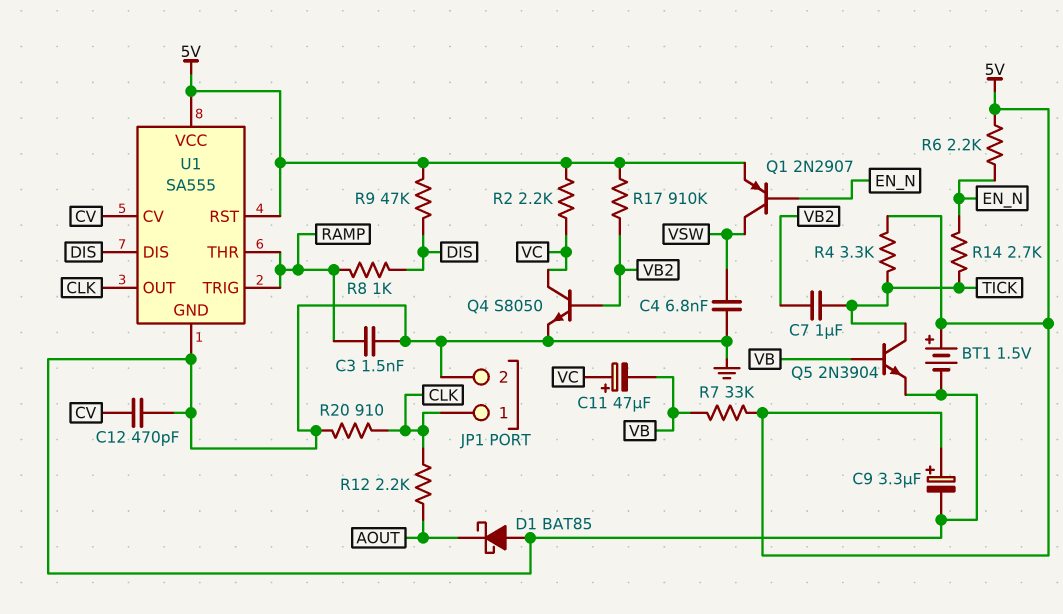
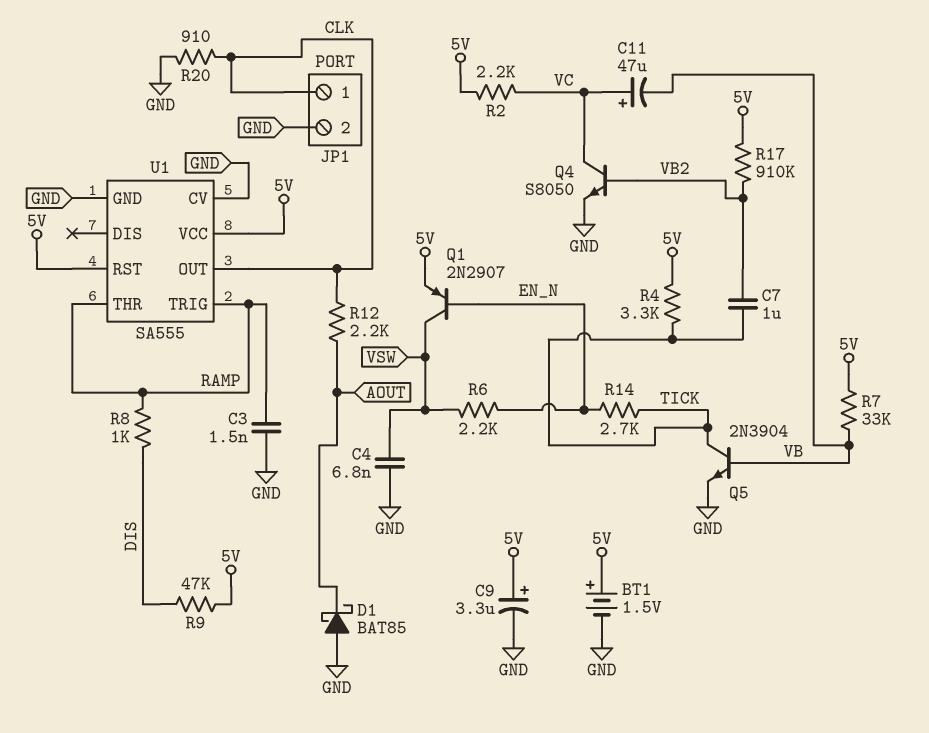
C12: 470pF (CV, GND) -> none
R6: 2.2k (5V, EN_N) -> 2.2k (EN_N, VSW)
U1 pin CV: CV -> GND
U1 pin DIS: DIS -> none

